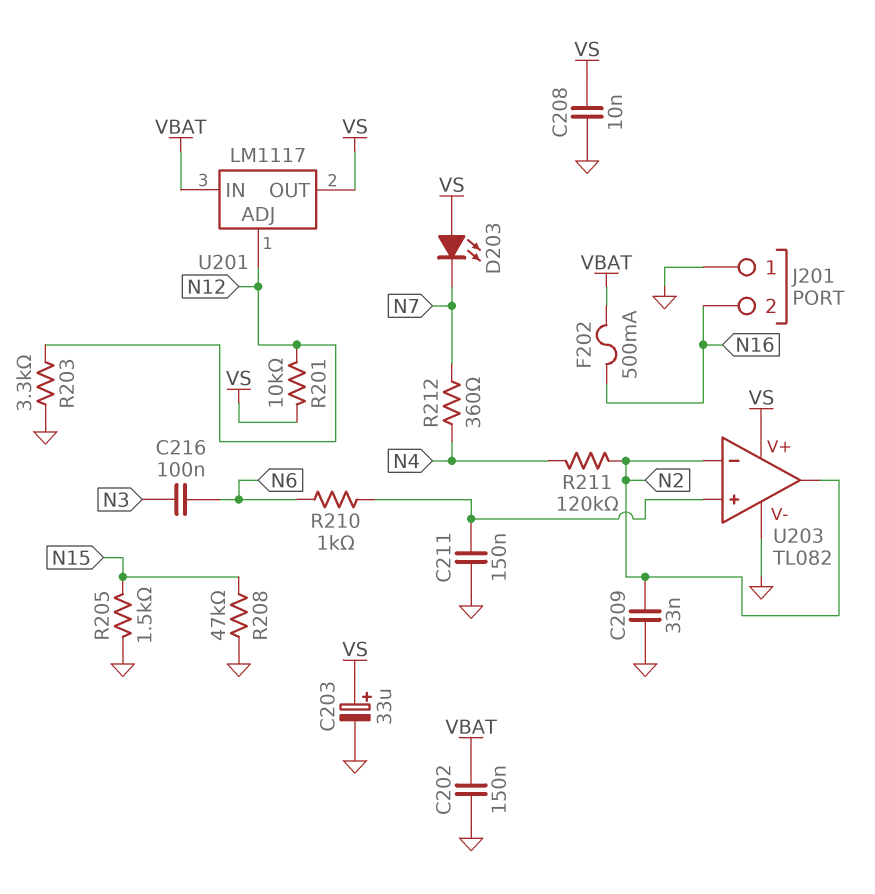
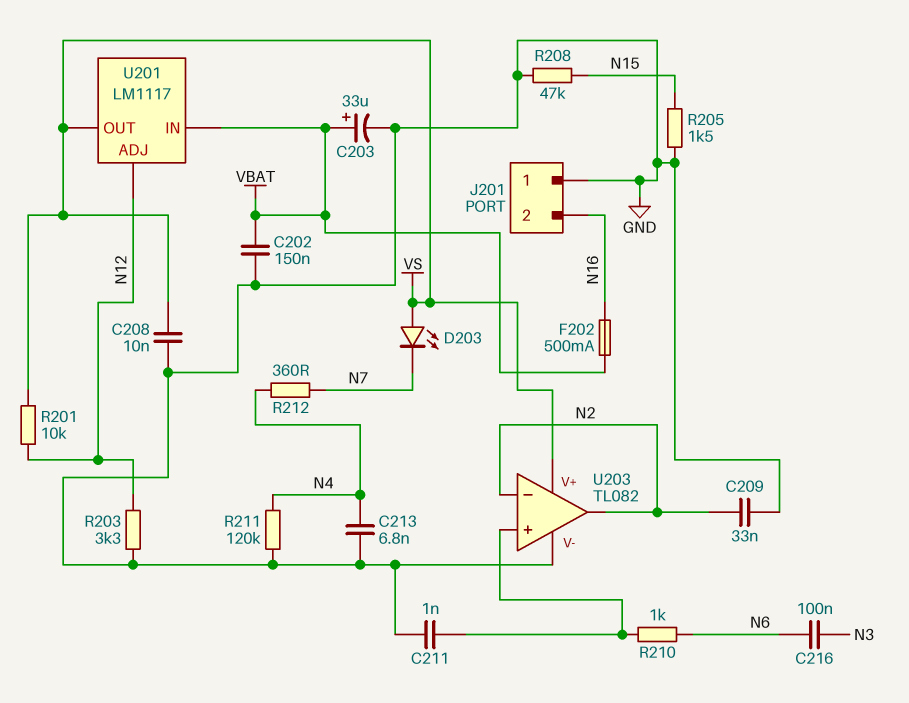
C203: 33uF (plus VS, minus GND) -> 33uF (plus VBAT, minus GND)
C211: 150nF (GND, U203/in+) -> 1nF (GND, U203/in+)
C213: none -> 6.8nF (GND, N4)
R211: 120k (N2, N4) -> 120k (GND, N4)

